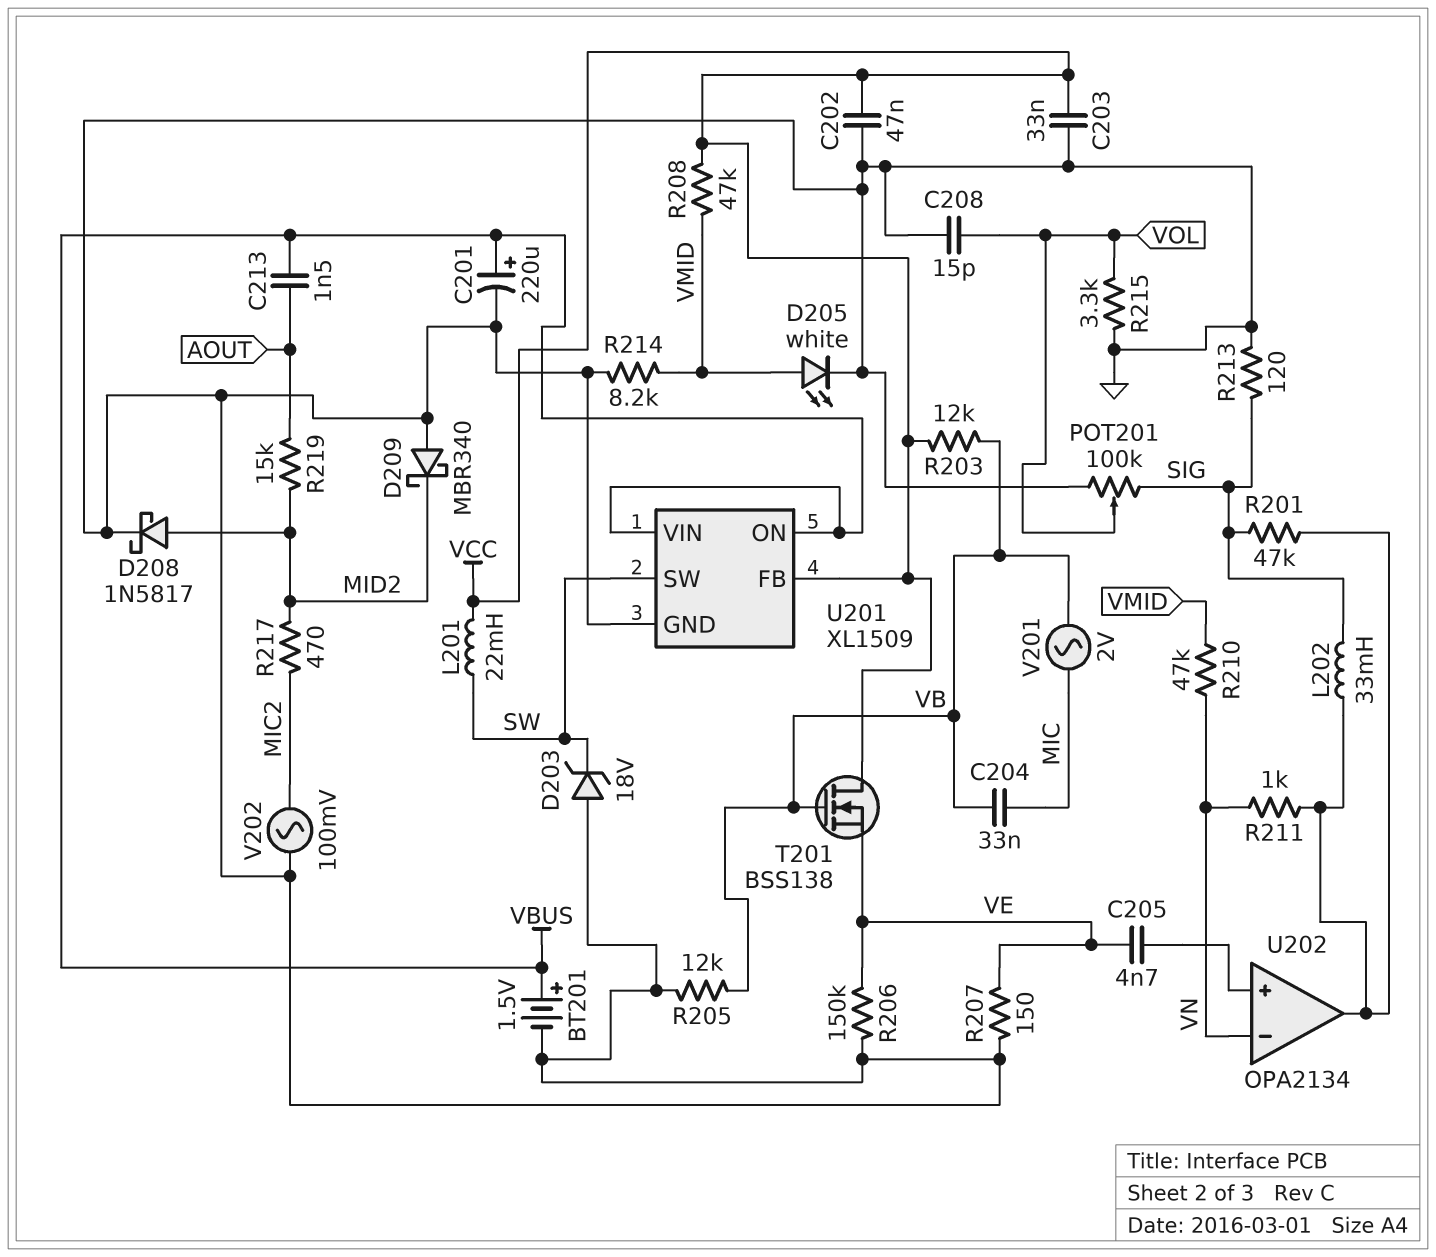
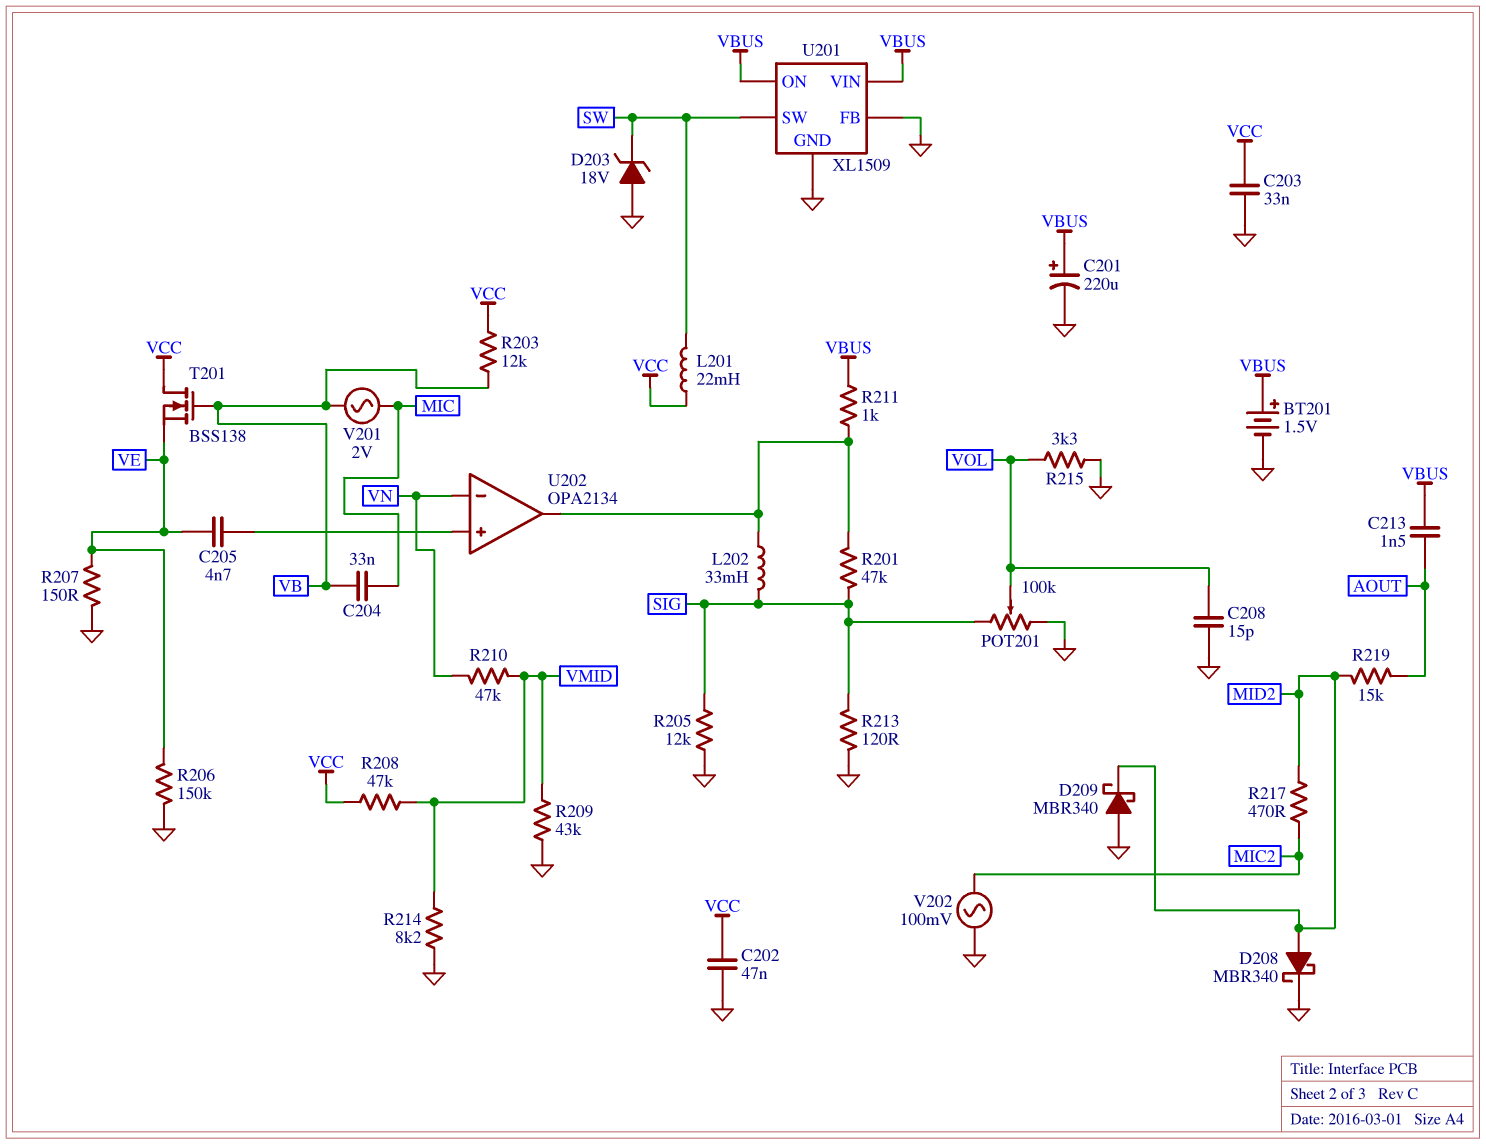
D205: LED white (A VMID, K GND) -> none
D208: schottky 1N5817 (A MID2, K GND) -> schottky MBR340 (A MID2, K GND)
R205: 12k (GND, VB) -> 12k (GND, SIG)
R209: none -> 43k (GND, VMID)
R211: 1k (U202/out, VN) -> 1k (U202/out, VBUS)
U201 pin FB: VCC -> GND

